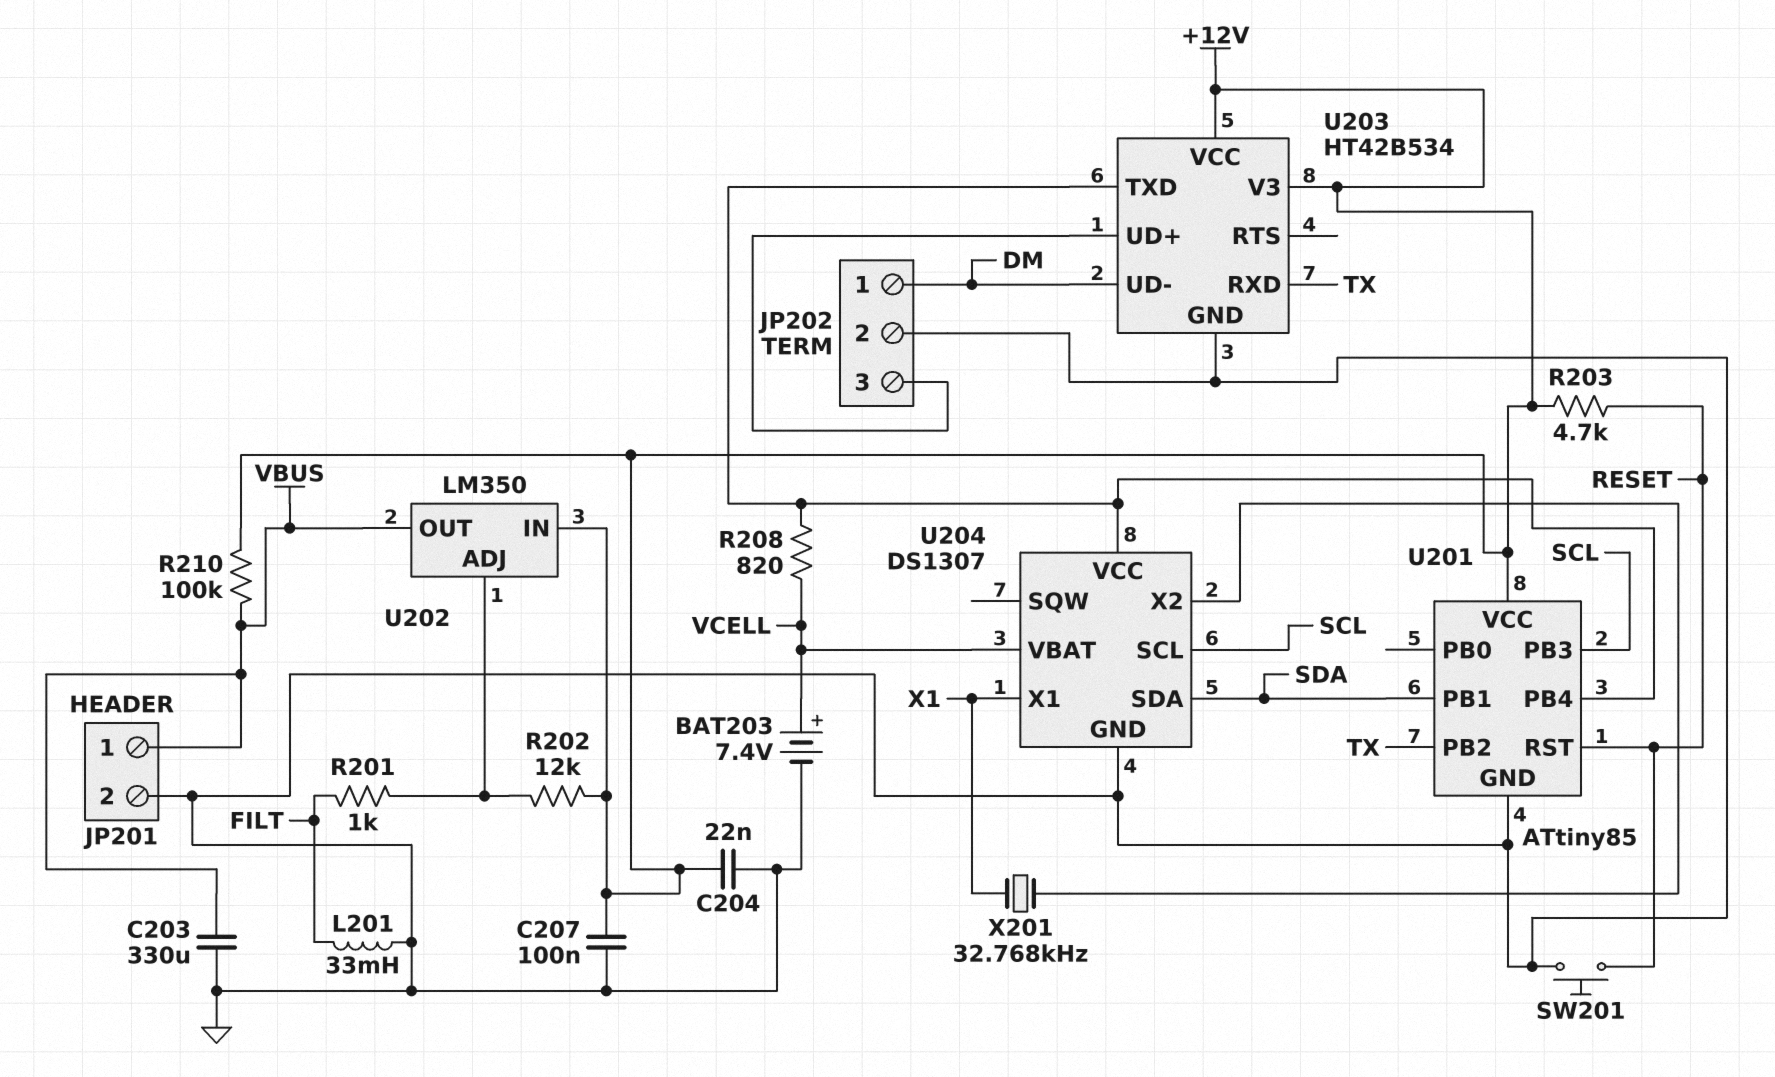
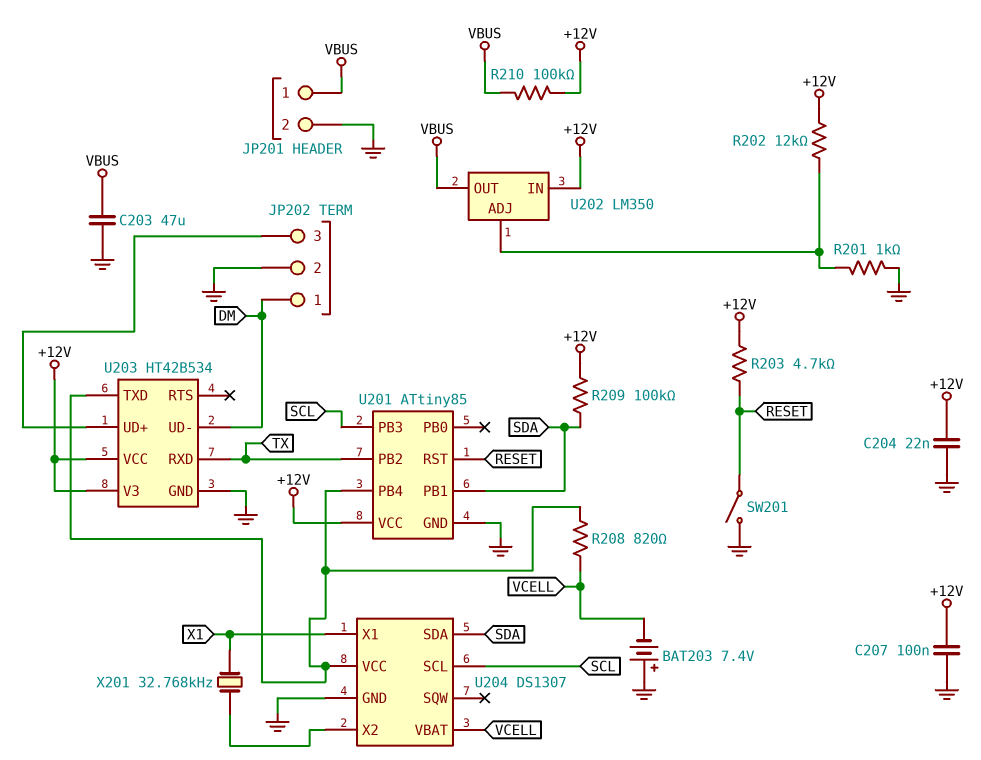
BAT203: 7.4V (plus VCELL, minus GND) -> 7.4V (plus GND, minus VCELL)
C203: 330uF (GND, VBUS) -> 47uF (GND, VBUS)
L201: 33mH (FILT, GND) -> none
R201: 1k (FILT, U202/ADJ) -> 1k (GND, U202/ADJ)
R209: none -> 100k (+12V, SDA)
SW201: button (GND, RESET) -> switch (GND, RESET)

